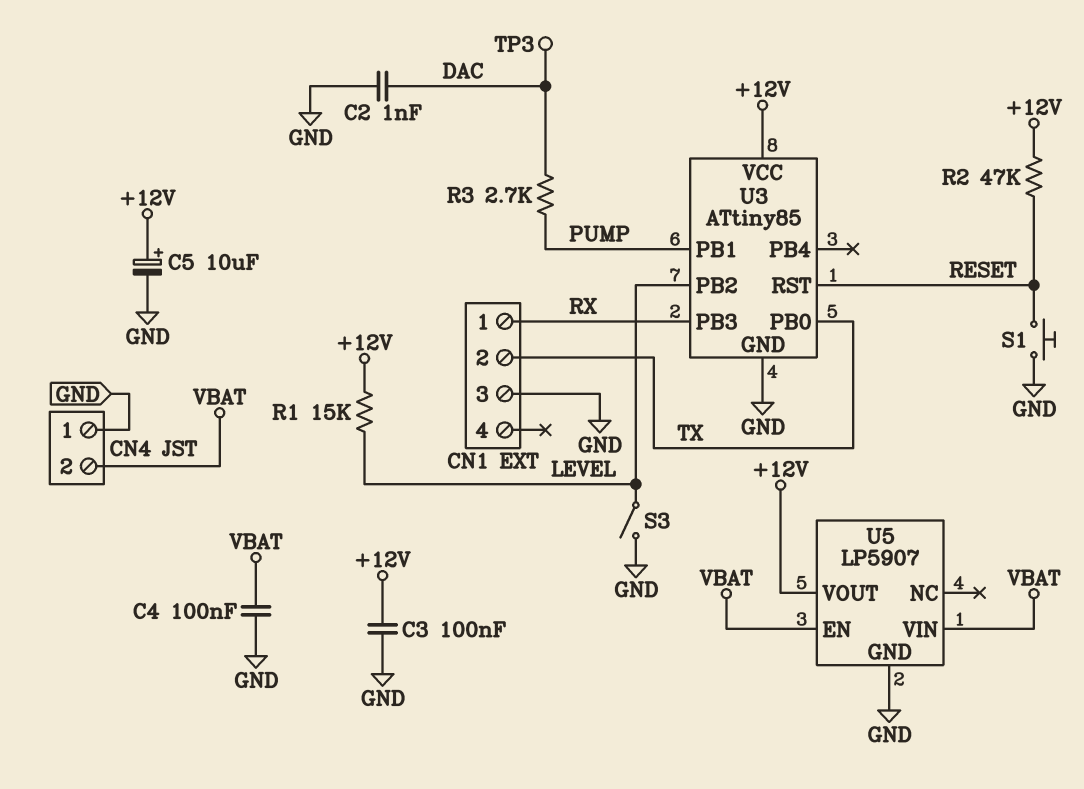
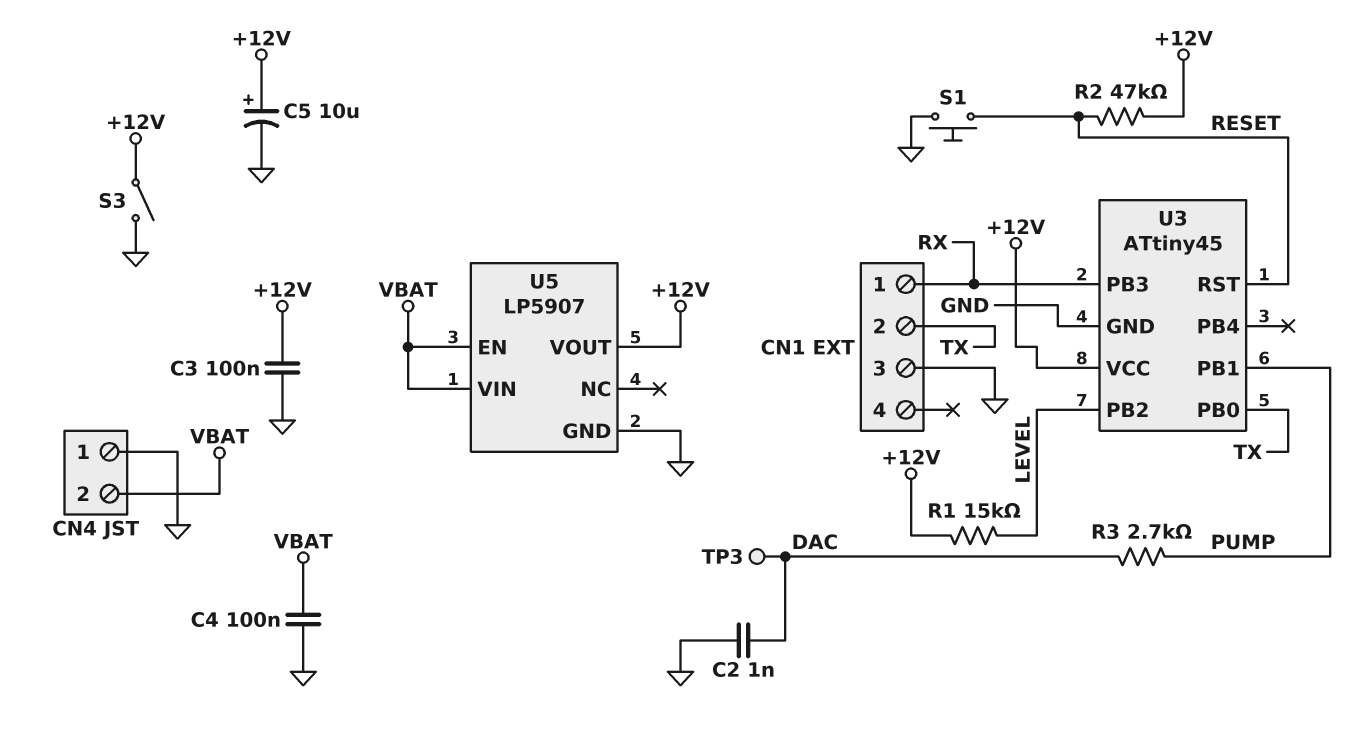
S3: switch (GND, LEVEL) -> switch (+12V, GND)
U3: ATtiny85 -> ATtiny45

